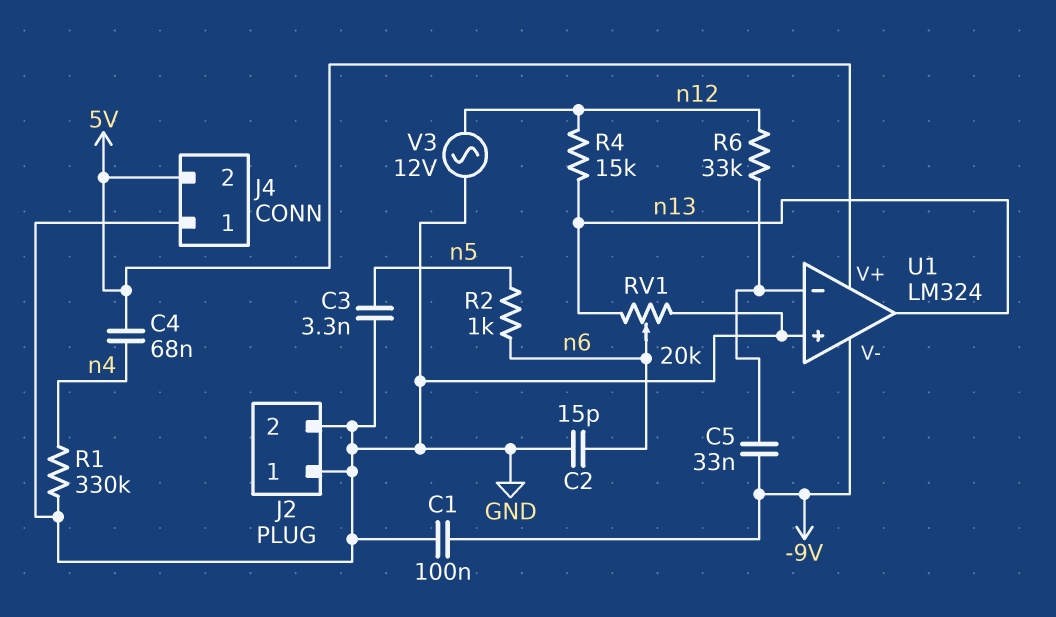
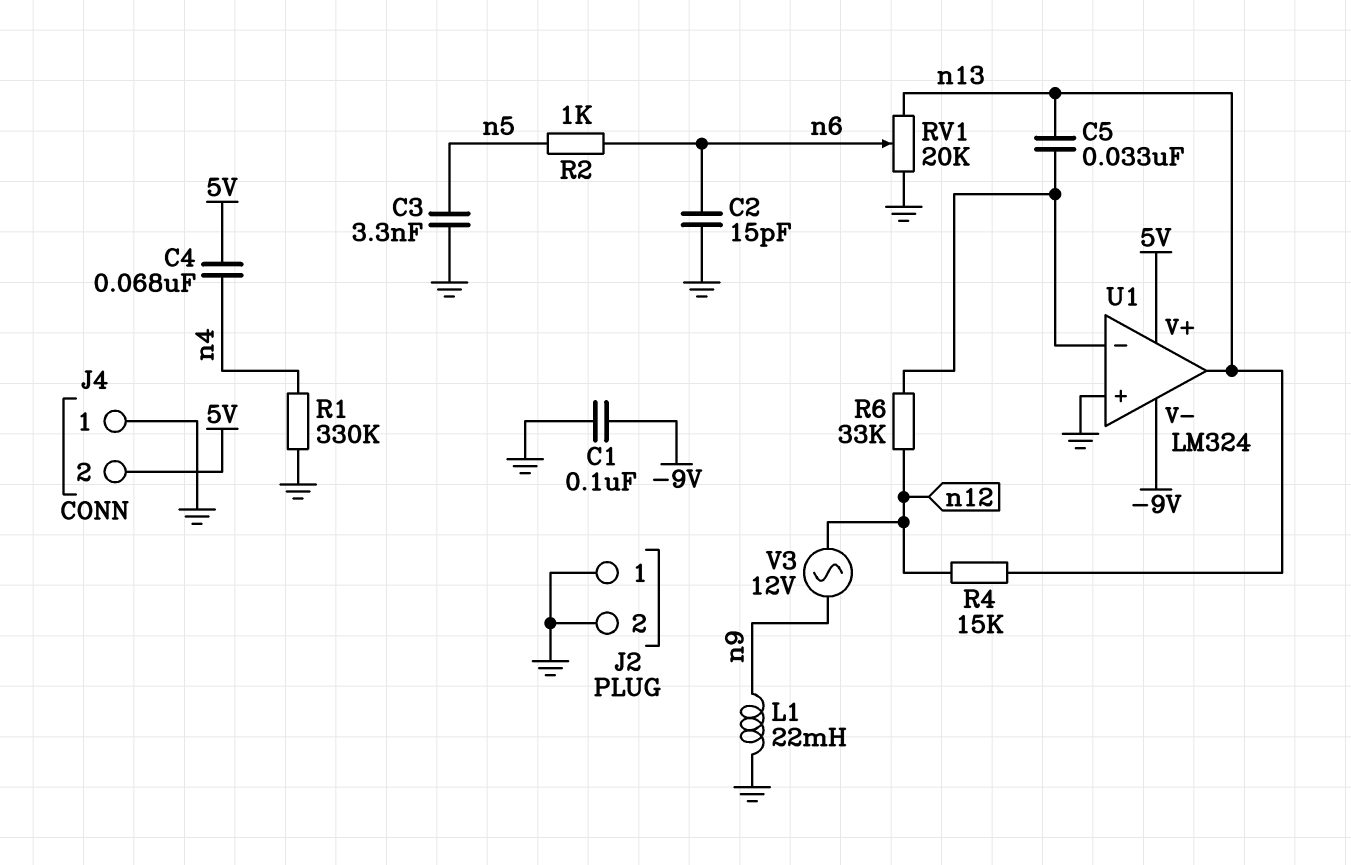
C5: 33nF (-9V, U1/in-) -> 33nF (U1/in-, n13)
L1: none -> 22mH (GND, n9)
V3: AC 12V (GND, n12) -> AC 12V (n9, n12)

